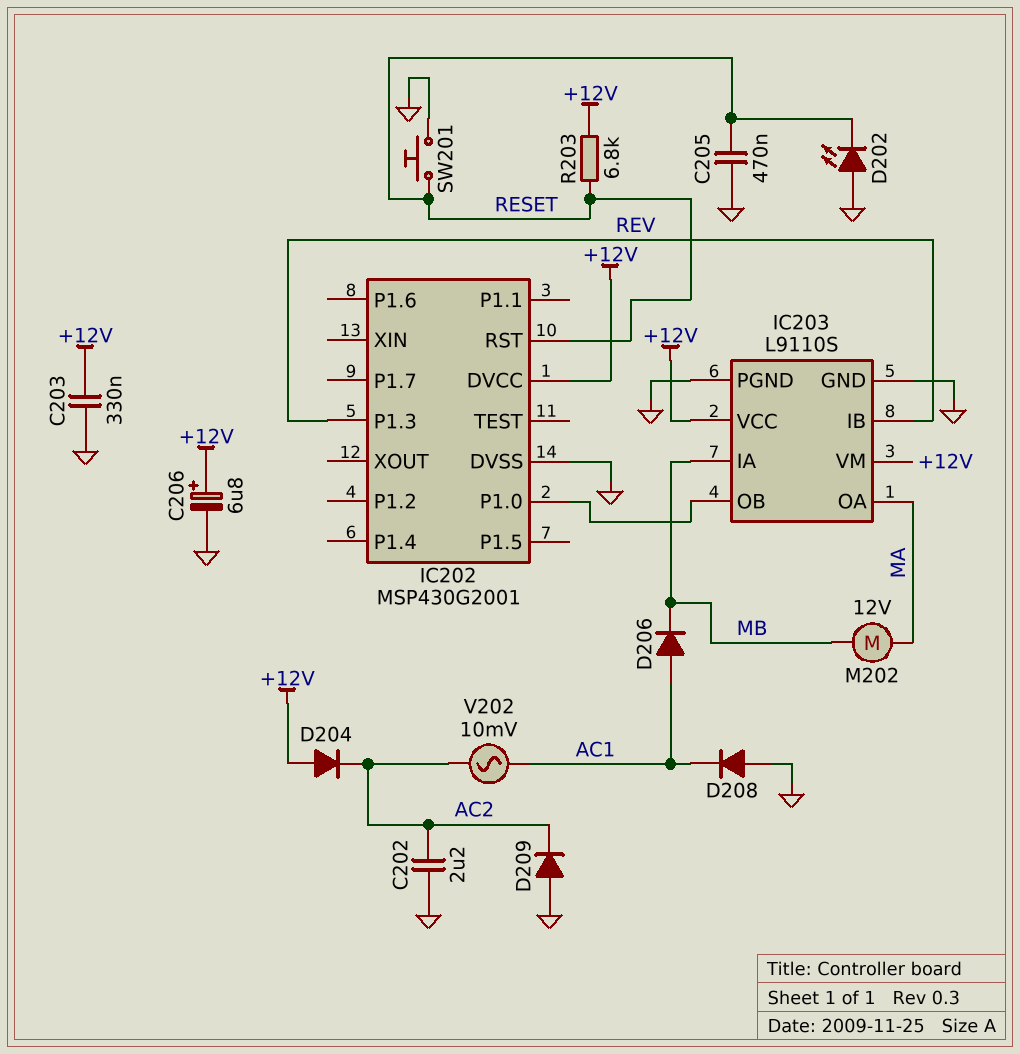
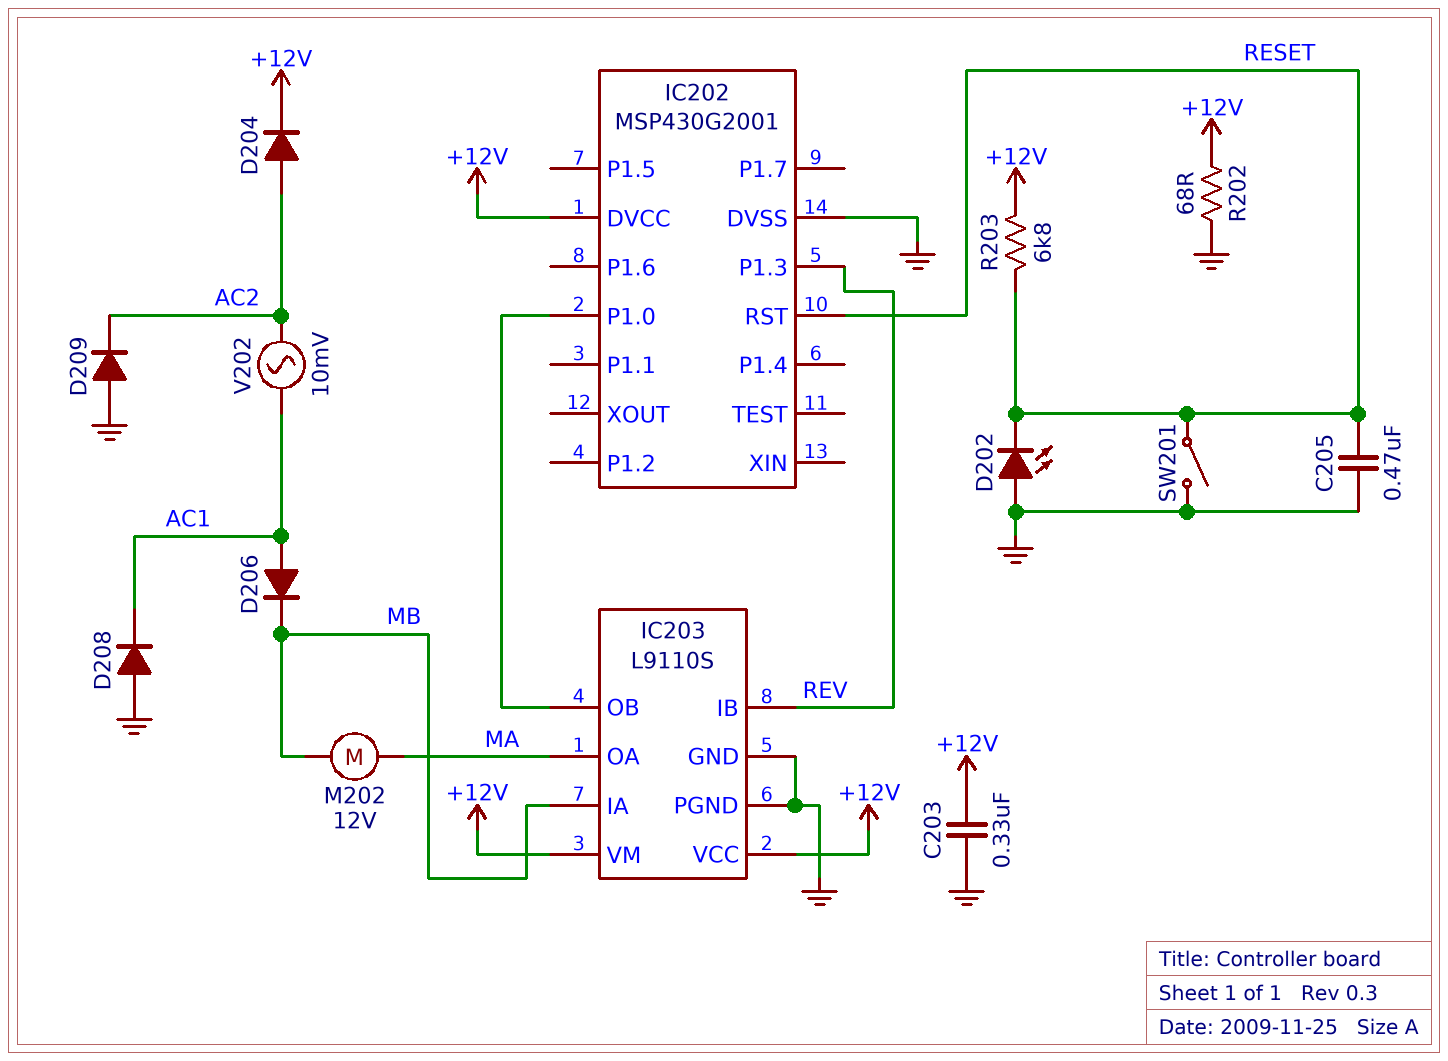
C202: 2.2uF (AC2, GND) -> none
C206: 6.8uF (plus +12V, minus GND) -> none
D204: diode (A +12V, K AC2) -> diode (A AC2, K +12V)
R202: none -> 68 (+12V, GND)
SW201: button (GND, RESET) -> switch (GND, RESET)

